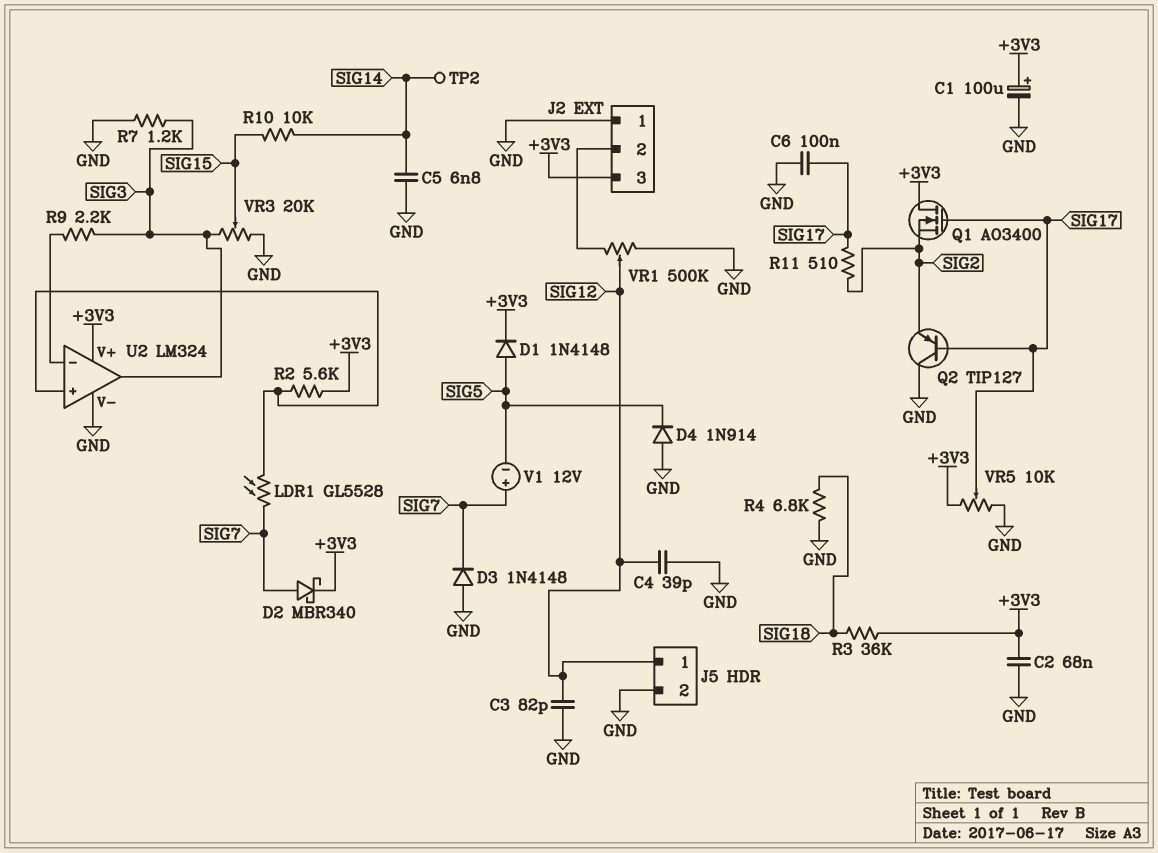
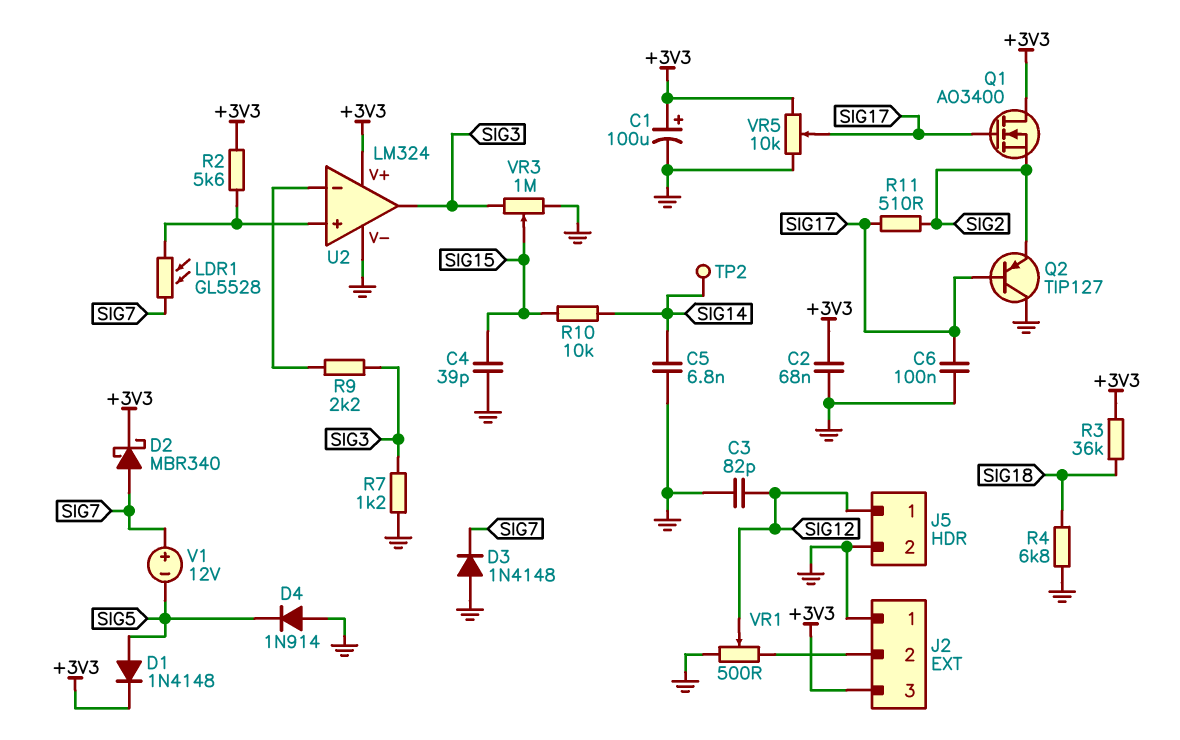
C4: 39pF (GND, SIG12) -> 39pF (GND, SIG15)
VR1: 500k (GND, J2/2, wiper SIG12) -> 500 (GND, J2/2, wiper SIG12)
VR3: 20k (GND, SIG3, wiper SIG15) -> 1M (GND, SIG3, wiper SIG15)

